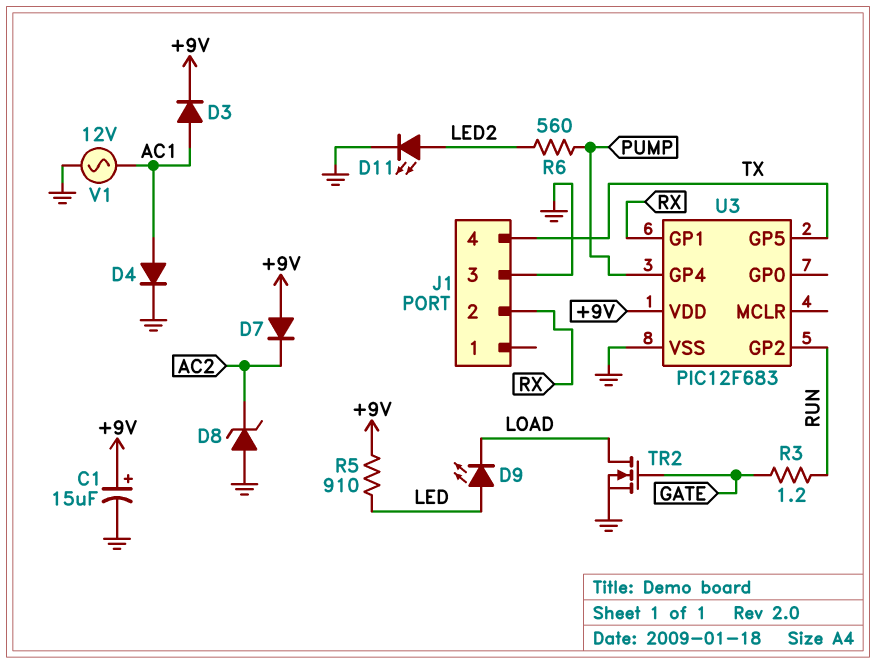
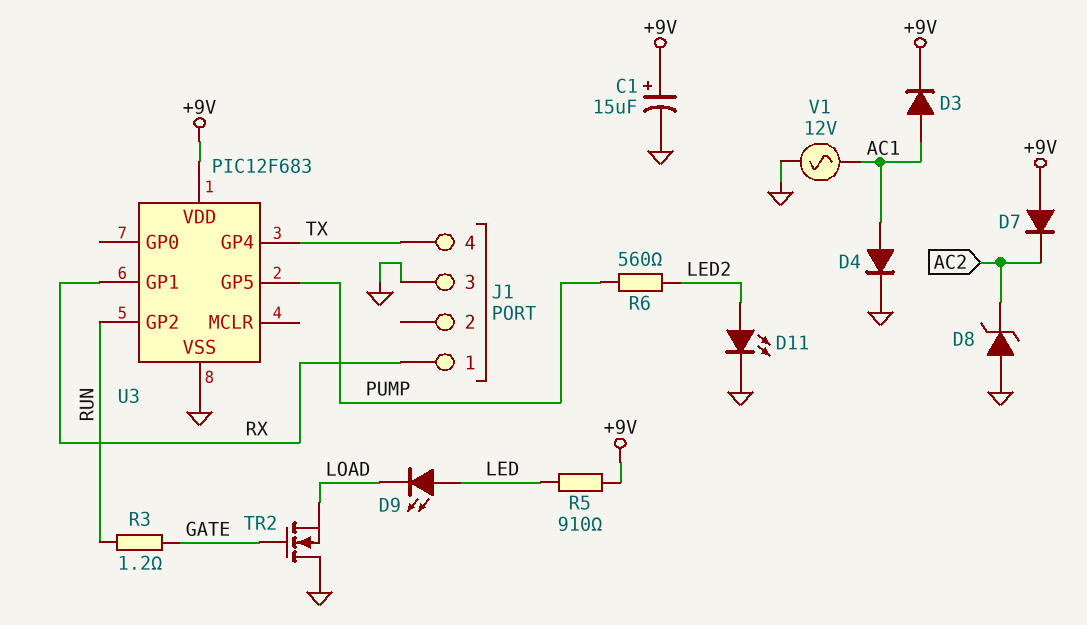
J1 pin 1: none -> RX
J1 pin 2: RX -> none
TR2: NMOS (G GATE, D LOAD, S GND) -> NMOS (G GATE, D GND, S LOAD)
U3 pin GP4: PUMP -> TX
U3 pin GP5: TX -> PUMP

